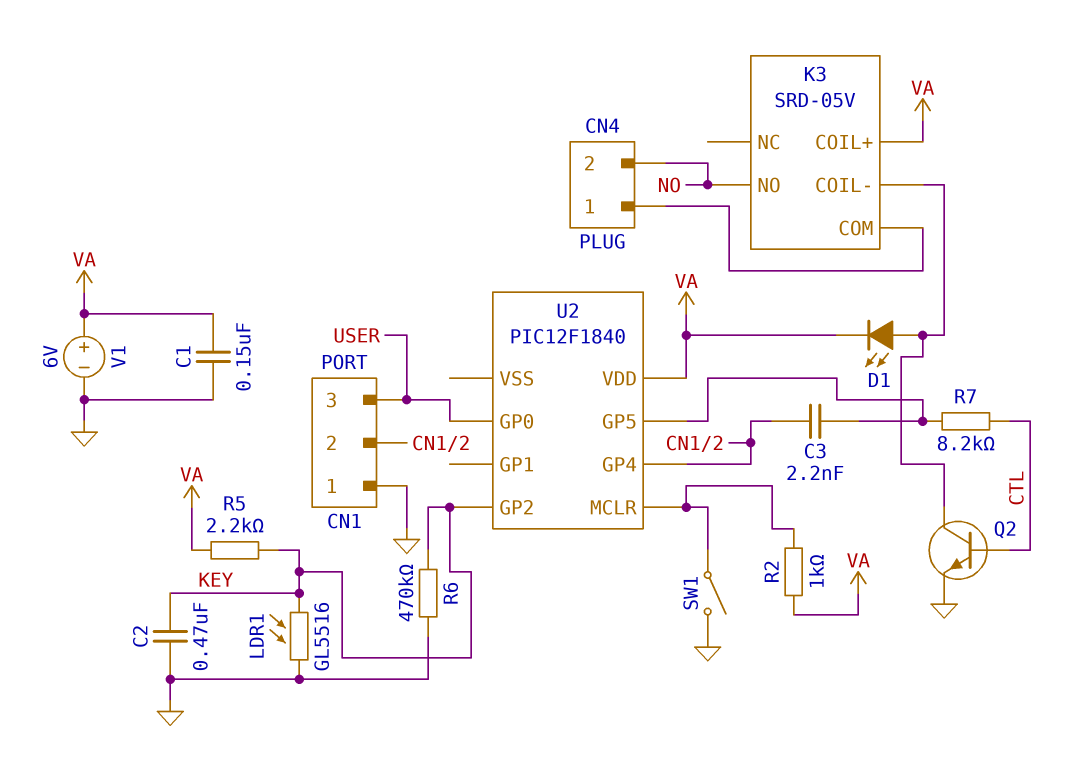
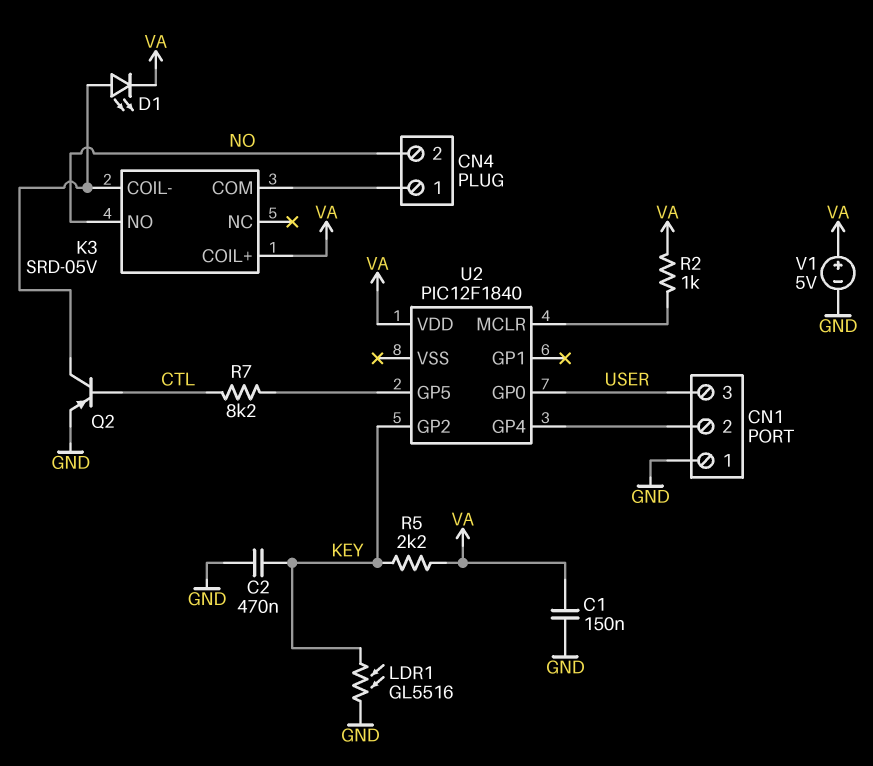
C3: 2.2nF (CN1/2, U2/GP5) -> none
Q2: NPN (B CTL, C K3/COIL-, E GND) -> PNP (B CTL, C K3/COIL-, E GND)
R6: 470k (GND, KEY) -> none
SW1: switch (GND, U2/MCLR) -> none
V1: 6V (plus VA, minus GND) -> 5V (plus VA, minus GND)

